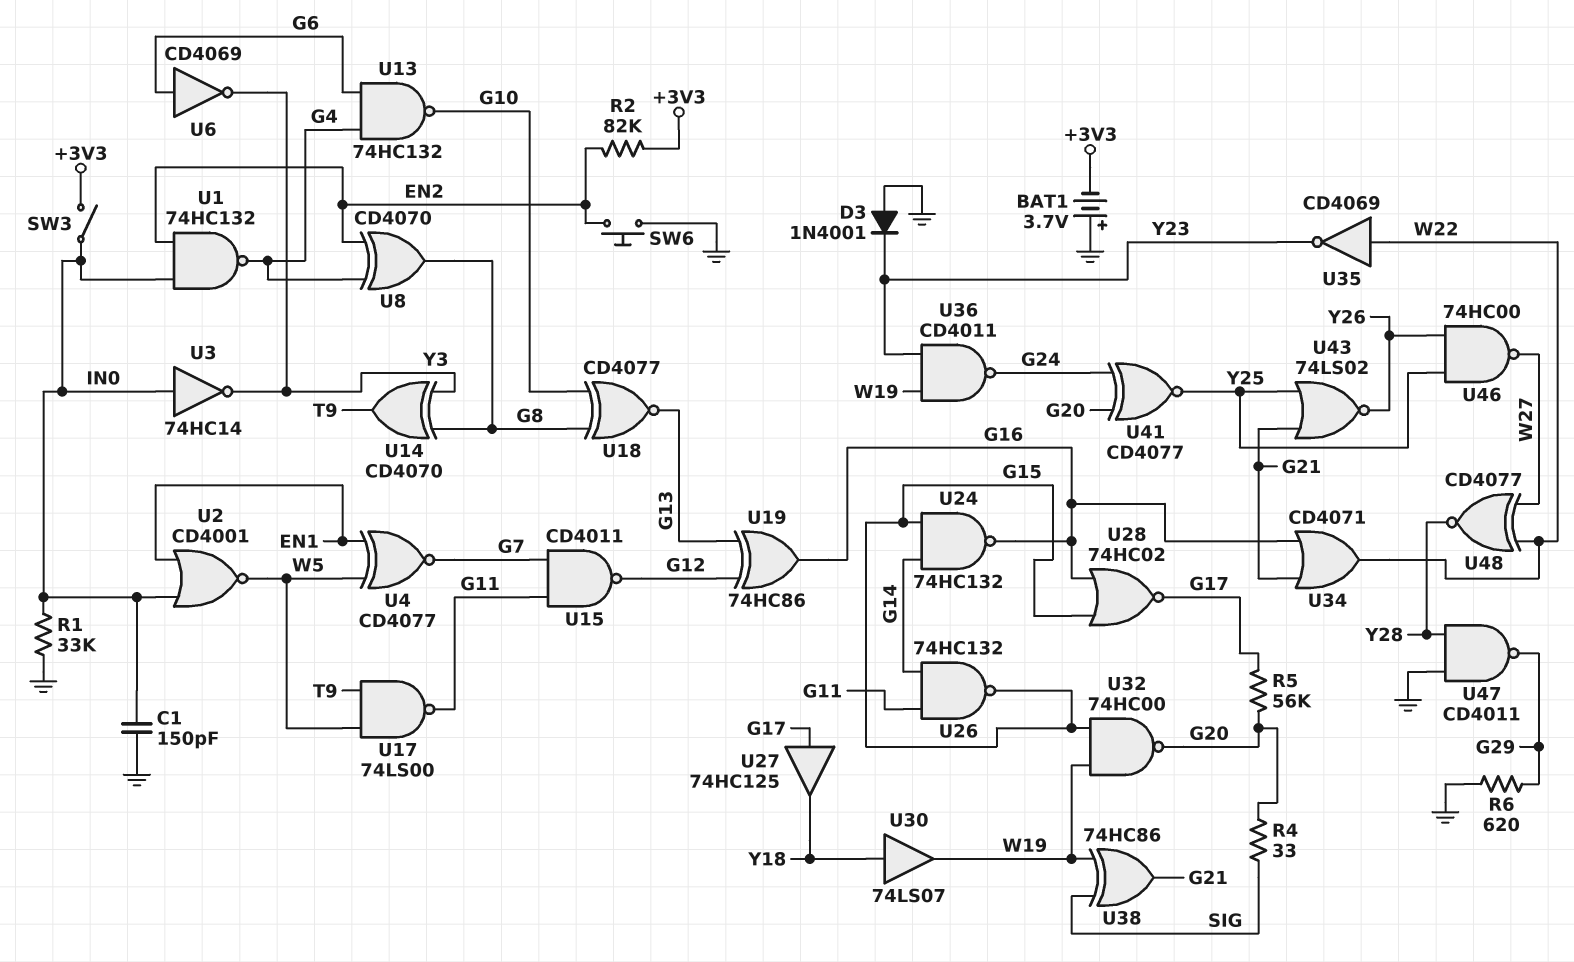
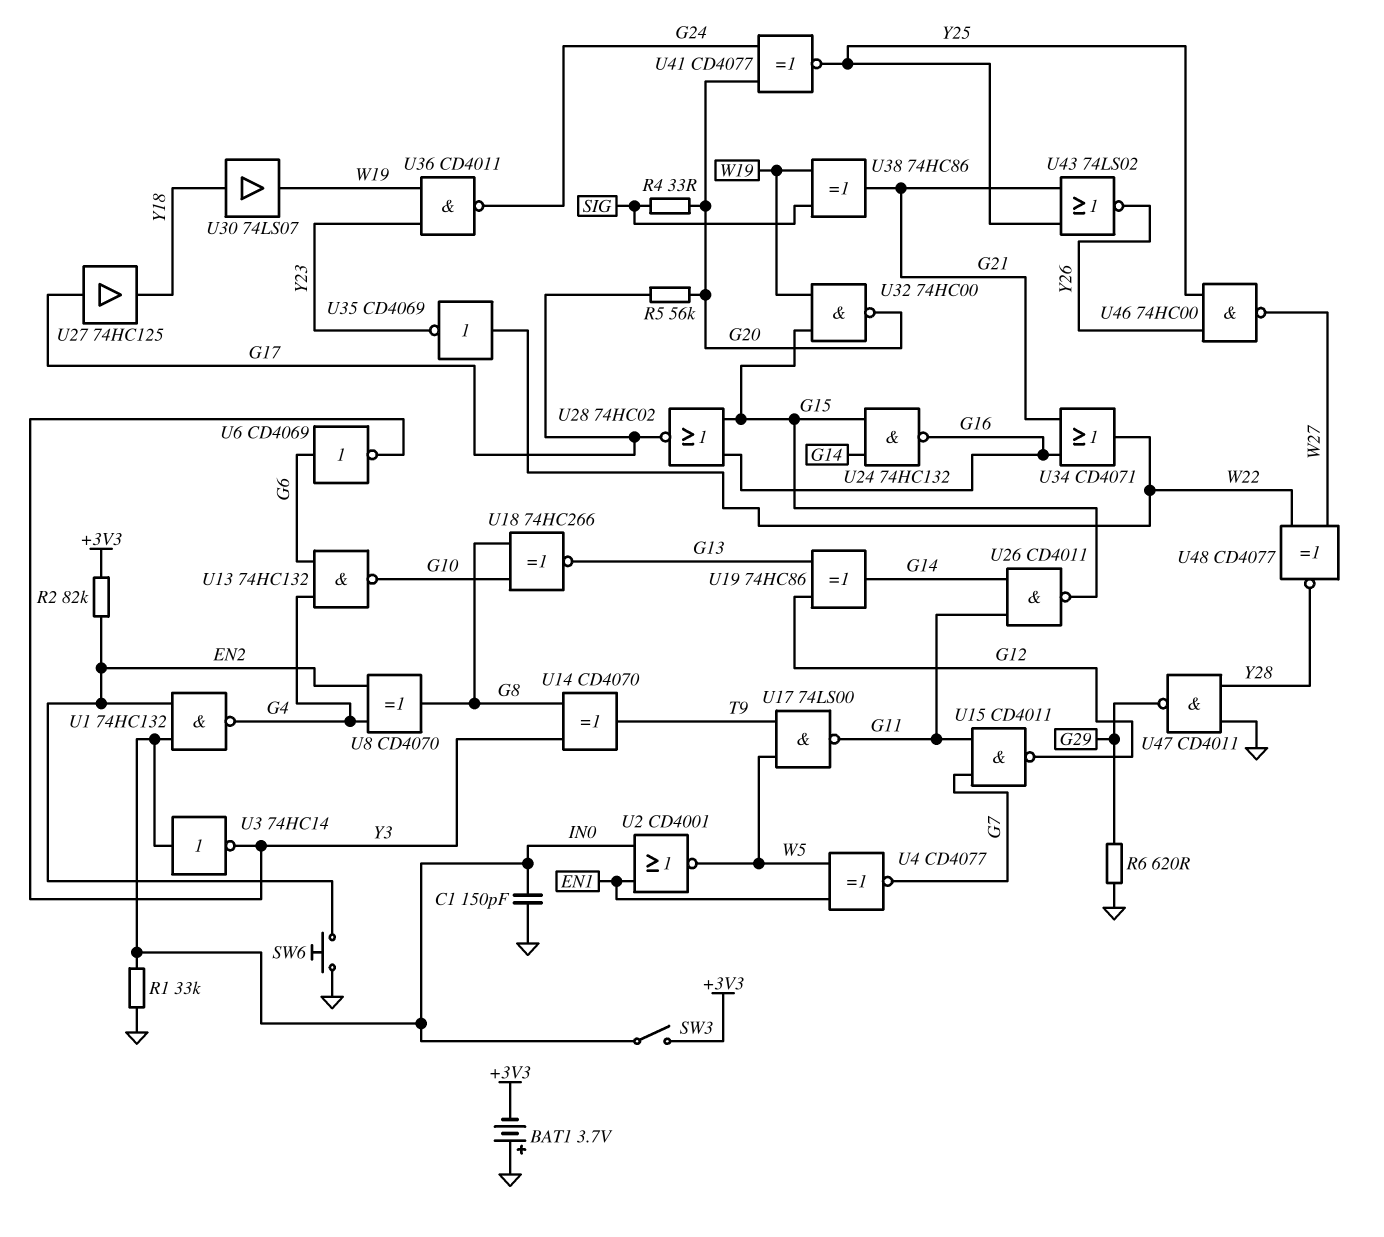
D3: diode 1N4001 (A GND, K Y23) -> none
U18: XNOR CD4077 (in G8, in G10, out G13) -> XNOR 74HC266 (in G8, in G10, out G13)
U19: XOR 74HC86 (in G12, in G13, out G16) -> XOR 74HC86 (in G12, in G13, out G14)
U26: NAND 74HC132 (in G11, in G14, out G15) -> NAND CD4011 (in G11, in G14, out G15)

